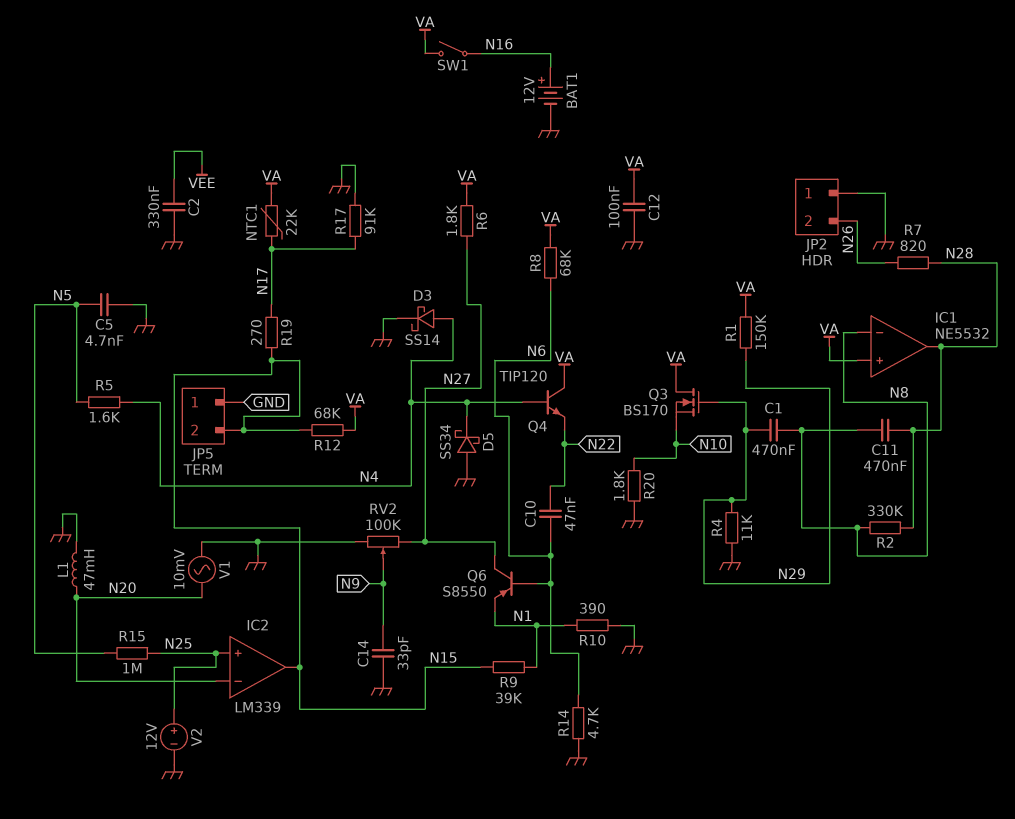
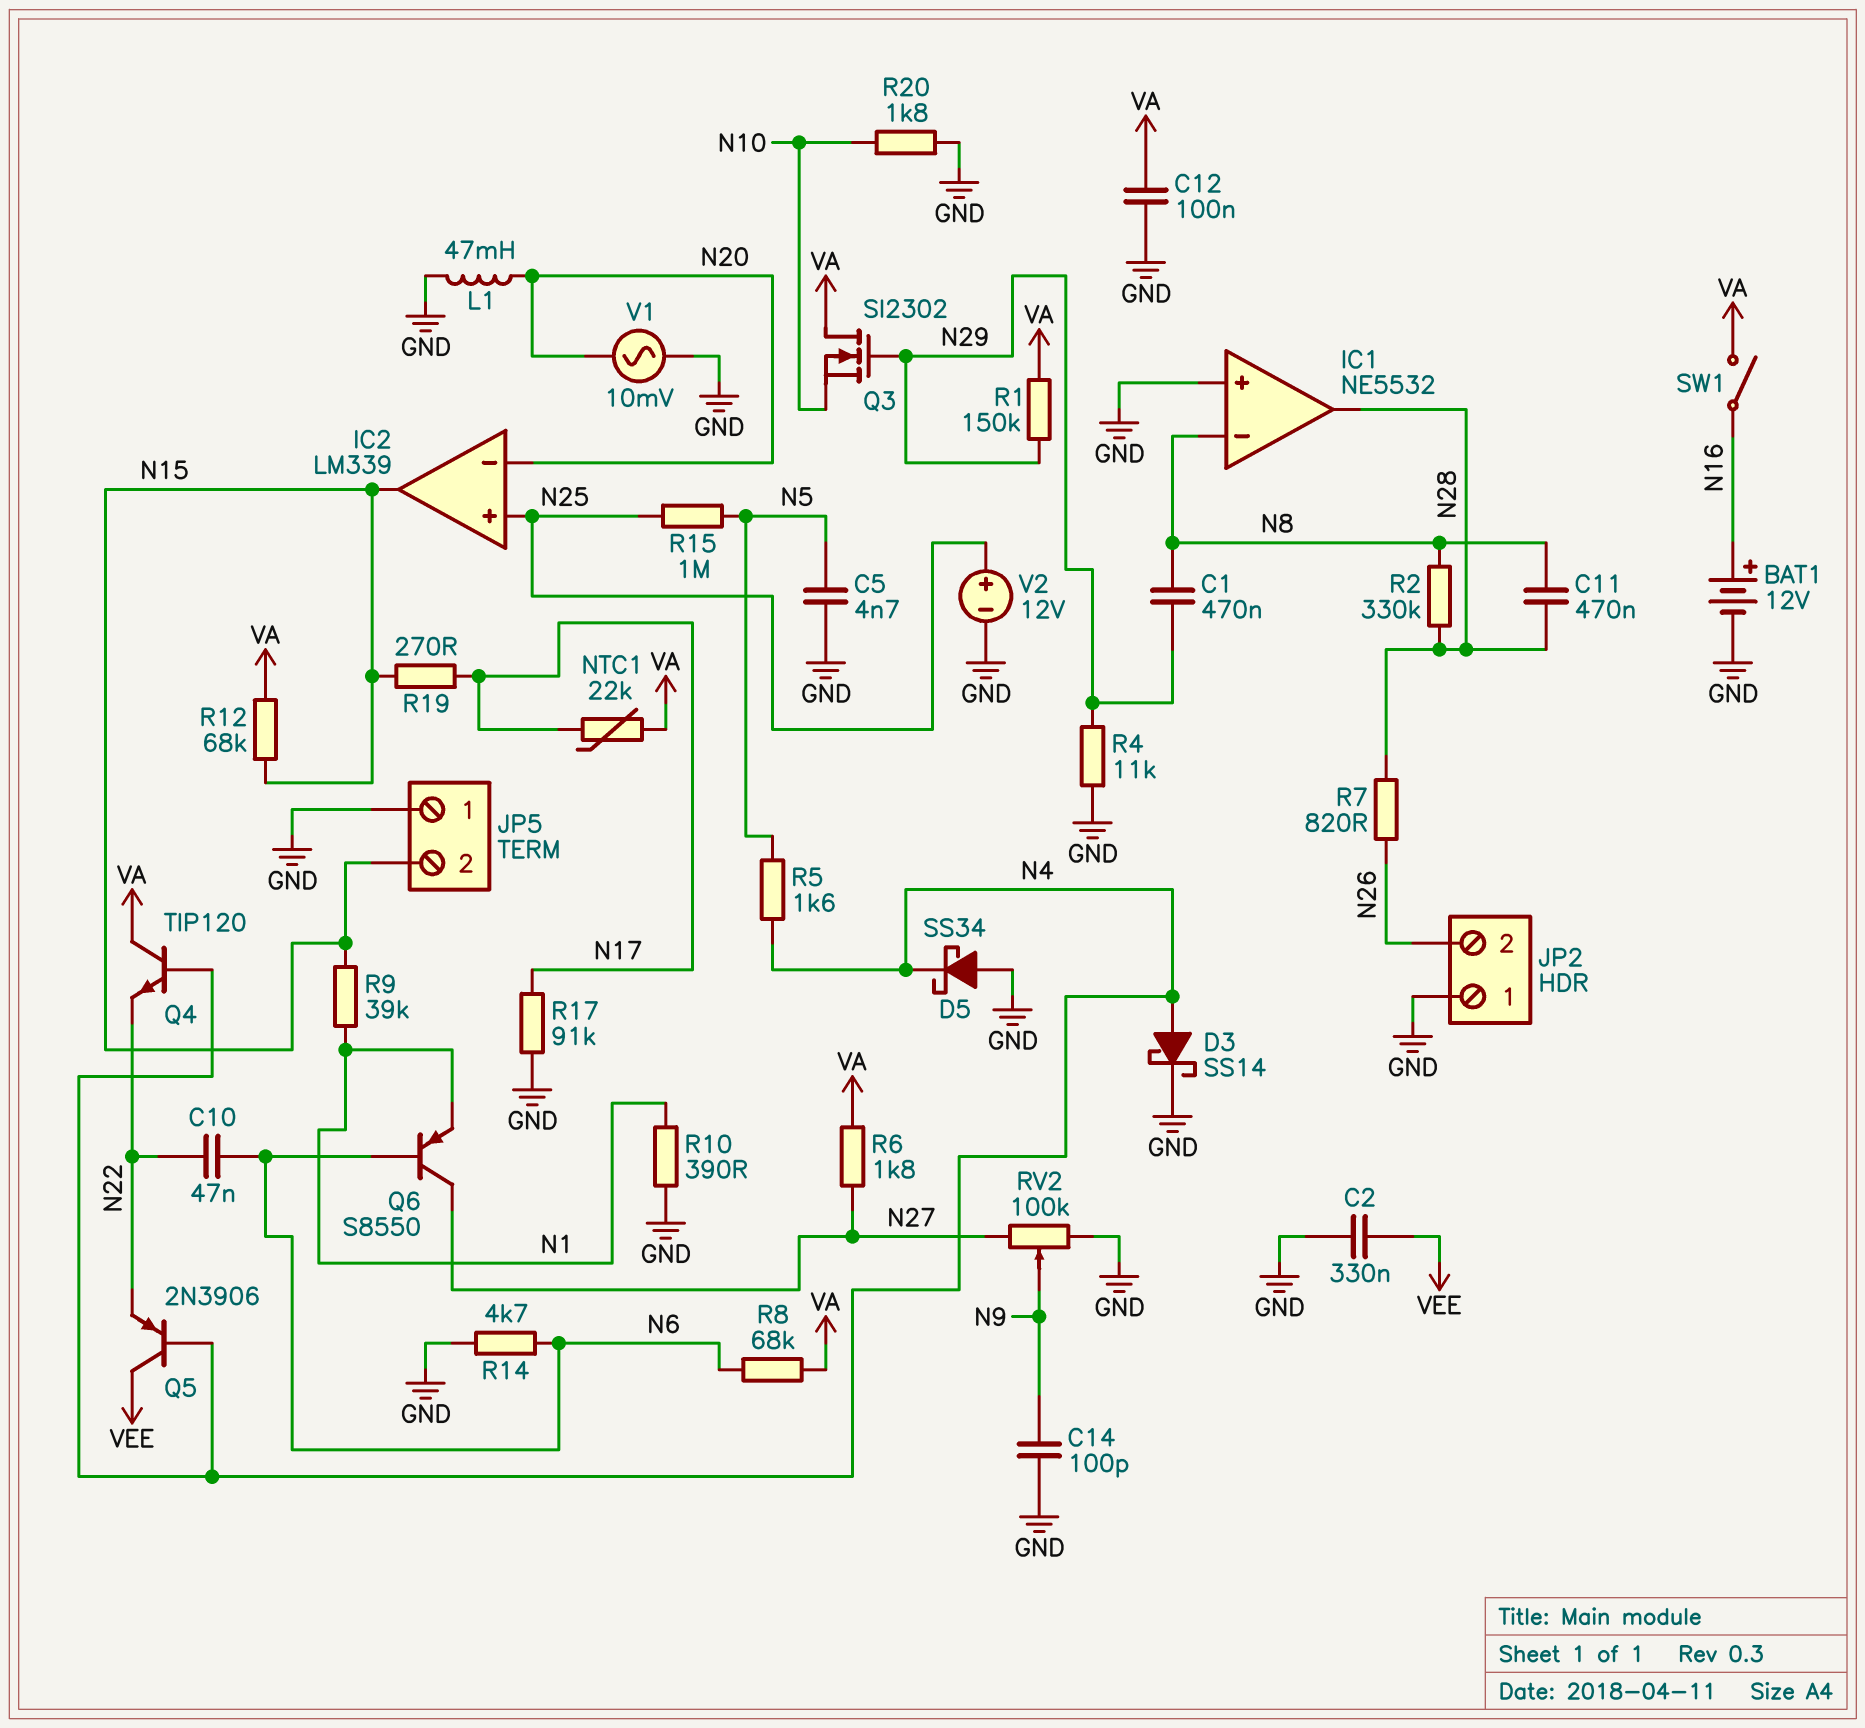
C14: 33pF (GND, N9) -> 100pF (GND, N9)
IC1 pin in+: VA -> GND
Q3: NMOS BS170 (G N29, D VA, S N10) -> NMOS SI2302 (G N29, D VA, S N10)
Q5: none -> PNP 2N3906 (B N4, C VEE, E N22)

